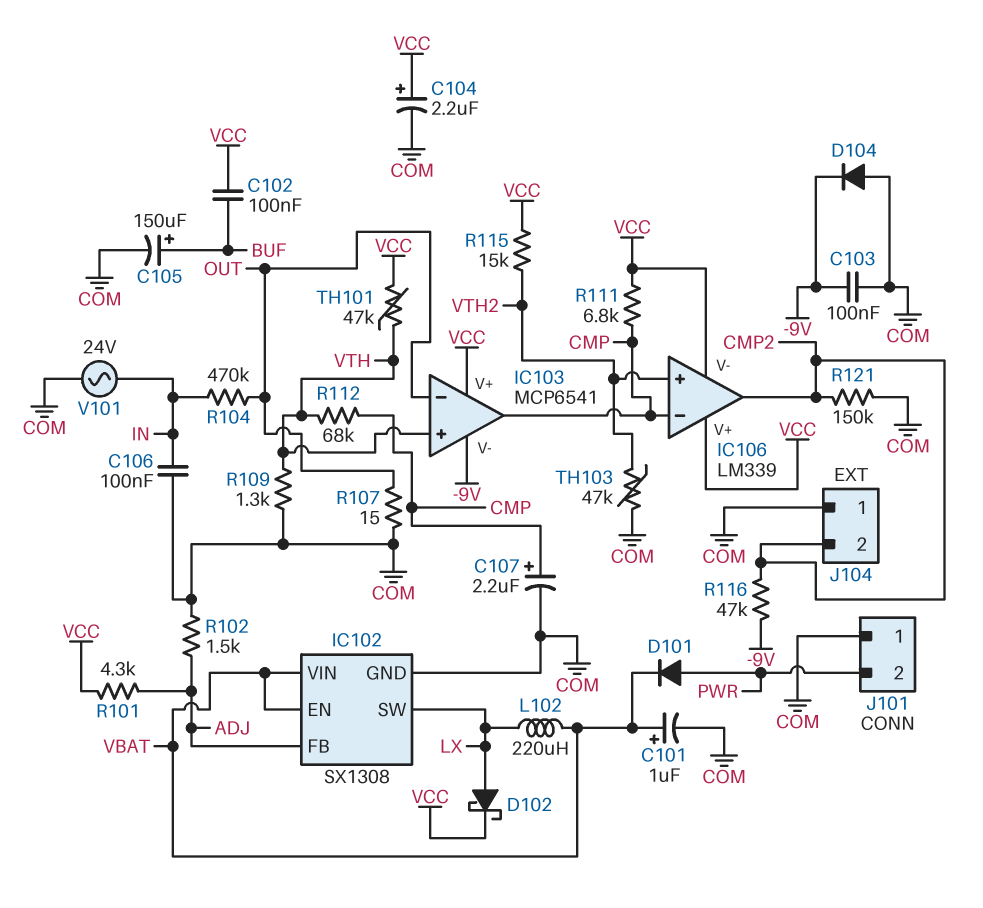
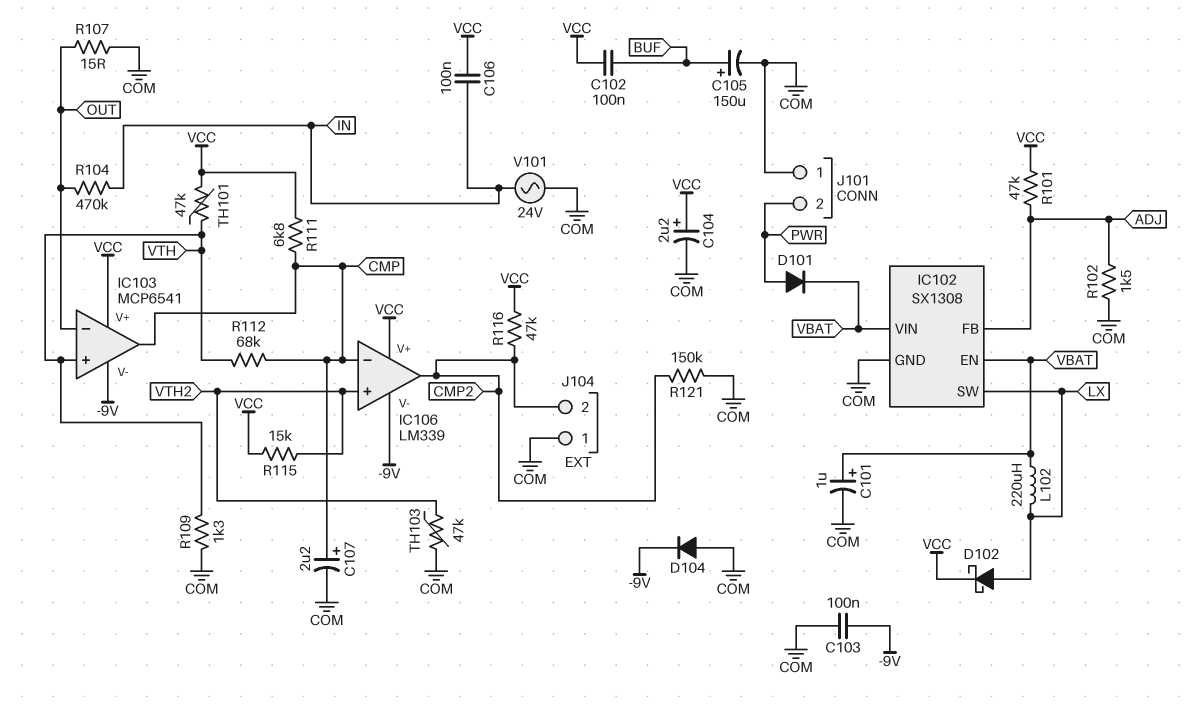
C106: 100nF (COM, IN) -> 100nF (IN, VCC)
IC106 pin V-: VCC -> -9V
R101: 4.3k (ADJ, VCC) -> 47k (ADJ, VCC)
R116: 47k (-9V, CMP2) -> 47k (CMP2, VCC)

